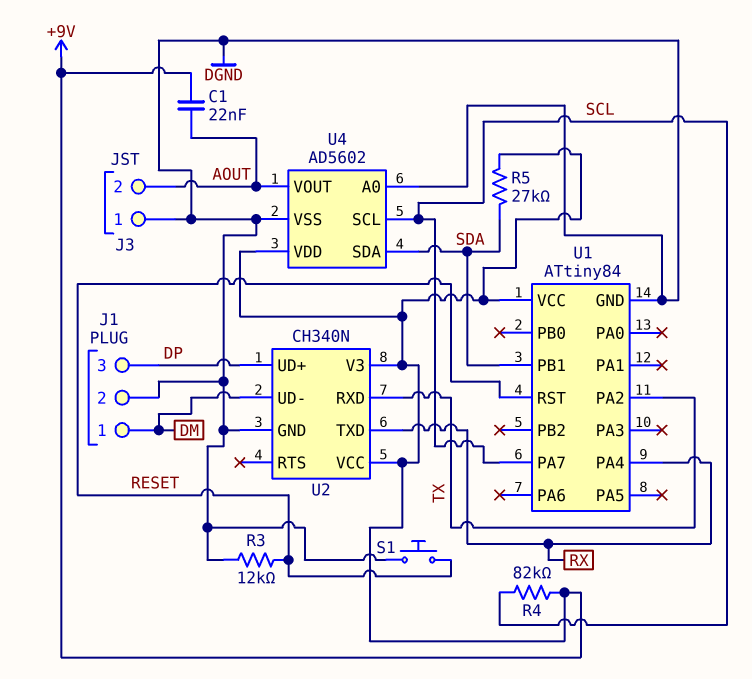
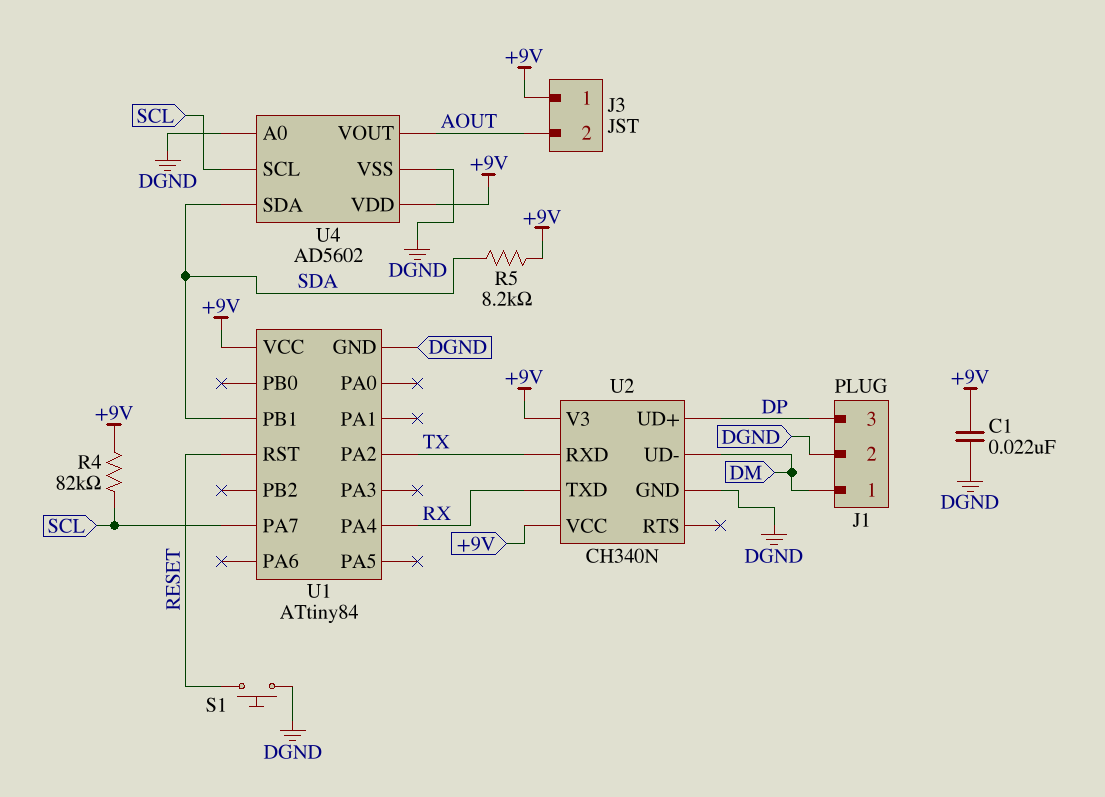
C1: 22nF (+9V, AOUT) -> 22nF (+9V, DGND)
J3 pin 1: DGND -> +9V
R3: 12k (DGND, RESET) -> none
R5: 27k (+9V, SDA) -> 8.2k (+9V, SDA)

